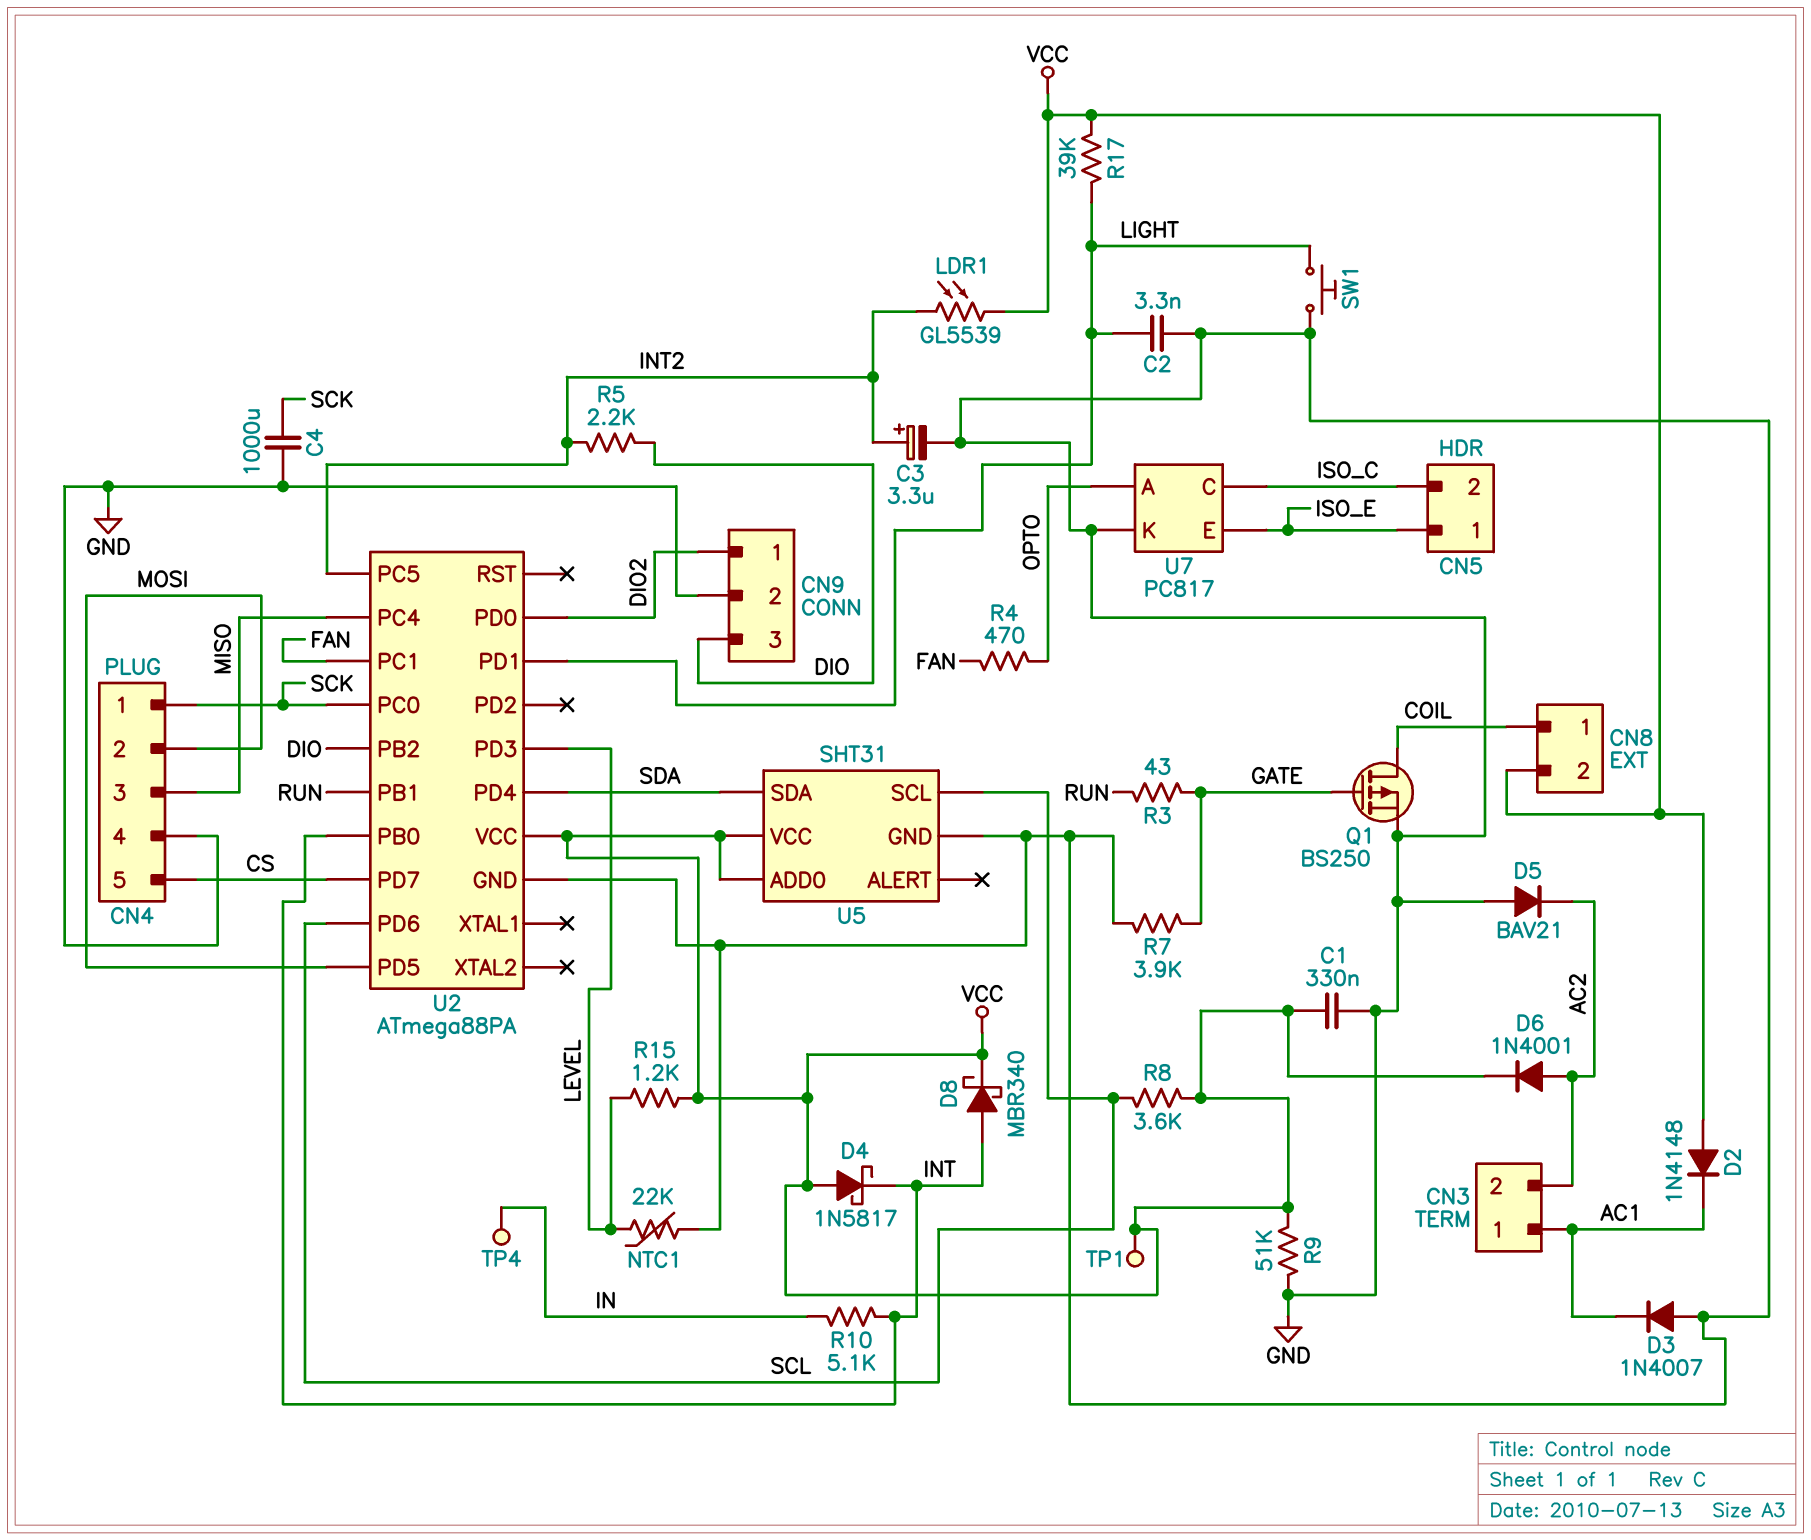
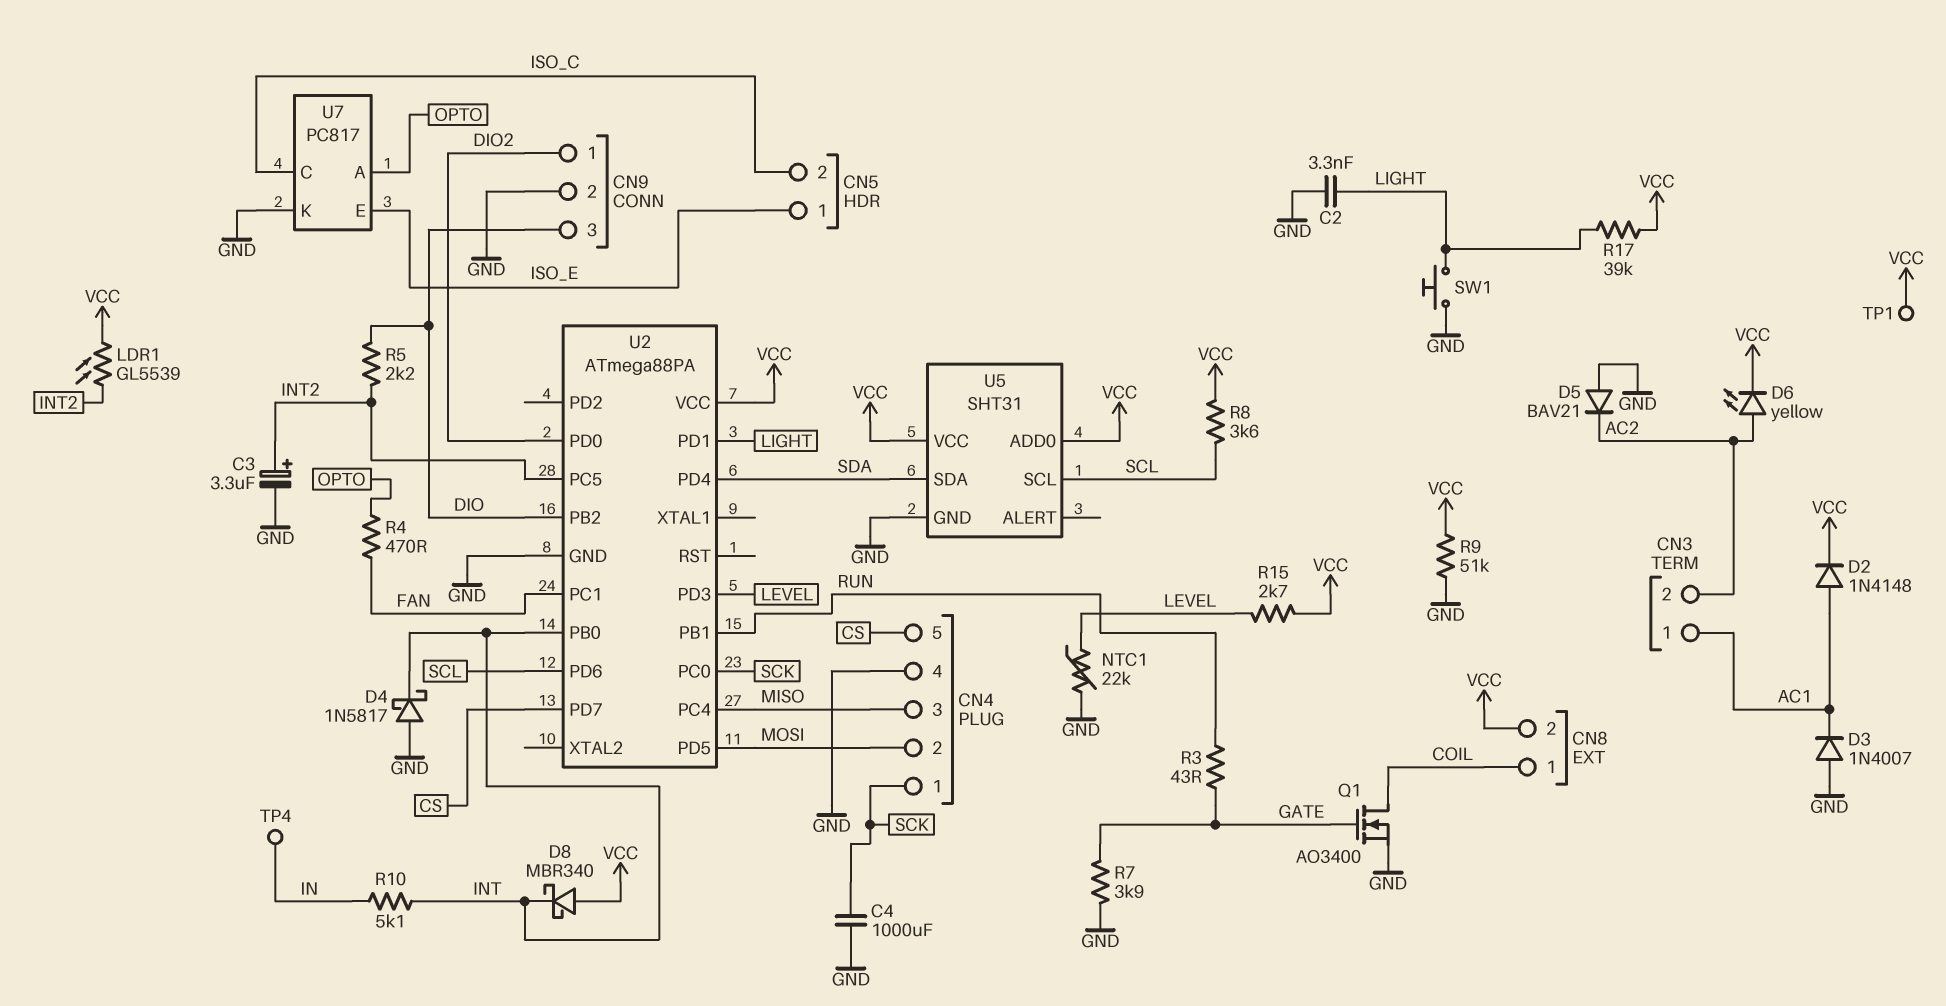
C1: 330nF (GND, VCC) -> none
D2: diode 1N4148 (A VCC, K AC1) -> diode 1N4148 (A AC1, K VCC)
D4: schottky 1N5817 (A VCC, K INT) -> schottky 1N5817 (A GND, K INT)
D6: diode 1N4001 (A AC2, K VCC) -> LED yellow (A AC2, K VCC)
D8: schottky MBR340 (A INT, K VCC) -> schottky MBR340 (A VCC, K INT)
Q1: PMOS BS250 (G GATE, D COIL, S GND) -> NMOS AO3400 (G GATE, D COIL, S GND)
R15: 1.2k (LEVEL, VCC) -> 2.7k (LEVEL, VCC)

